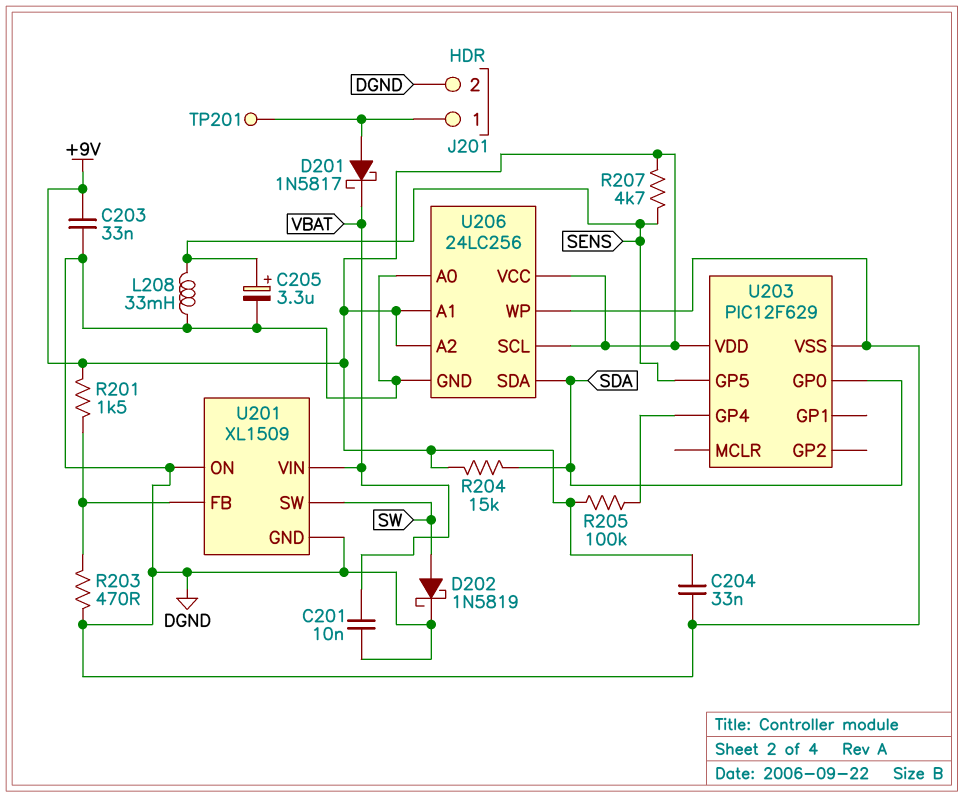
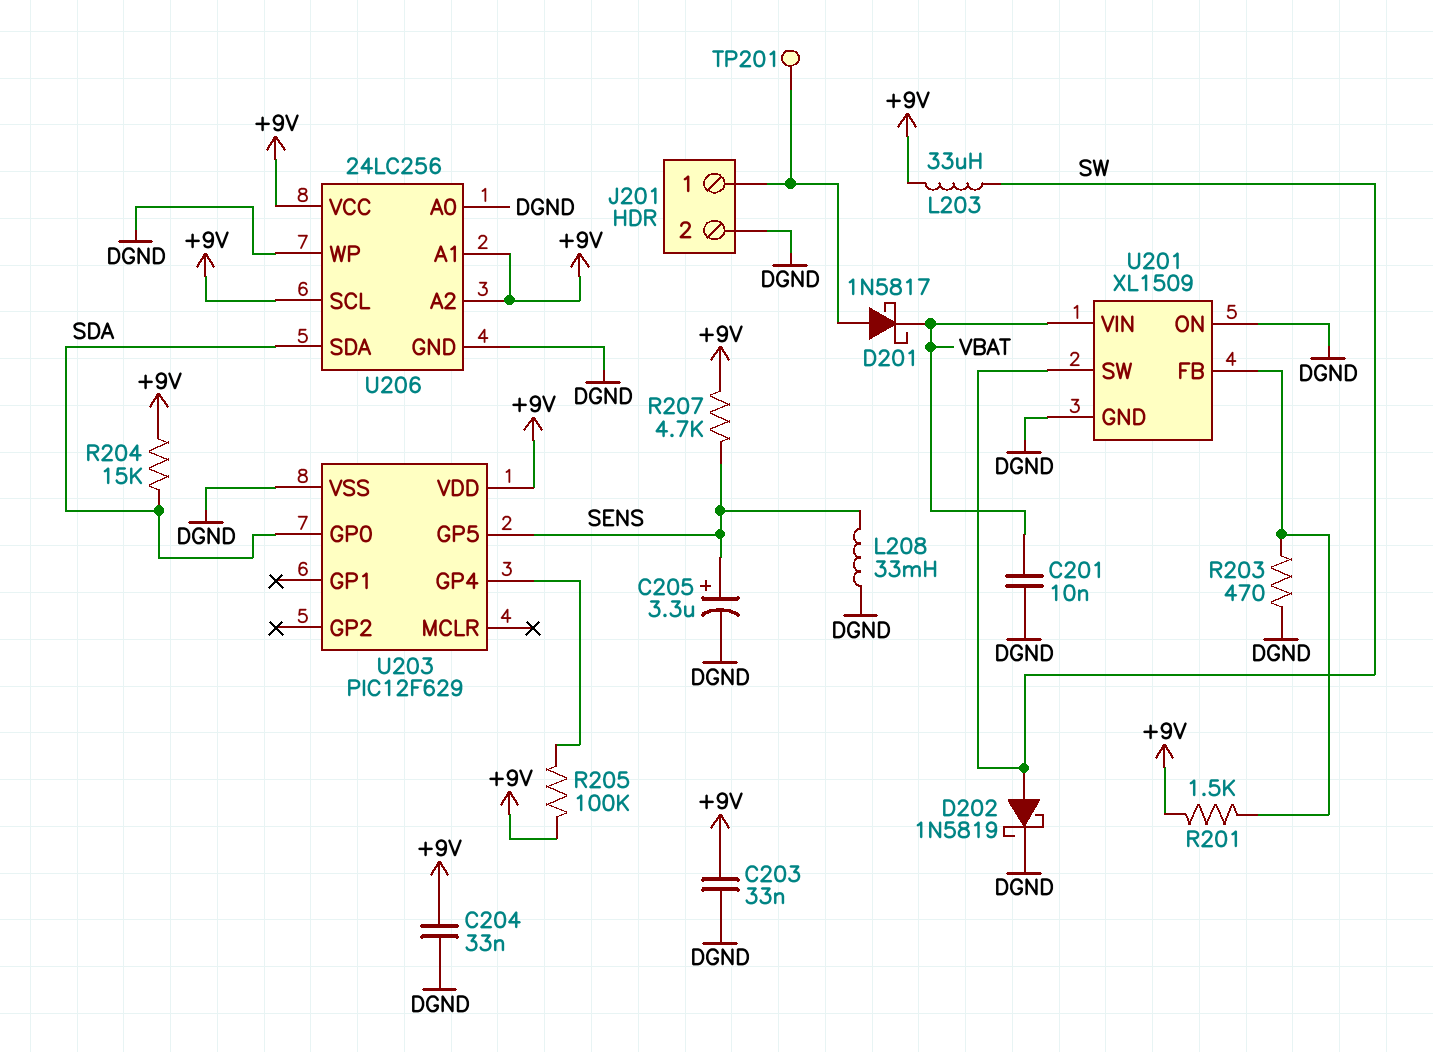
L203: none -> 33uH (+9V, SW)

